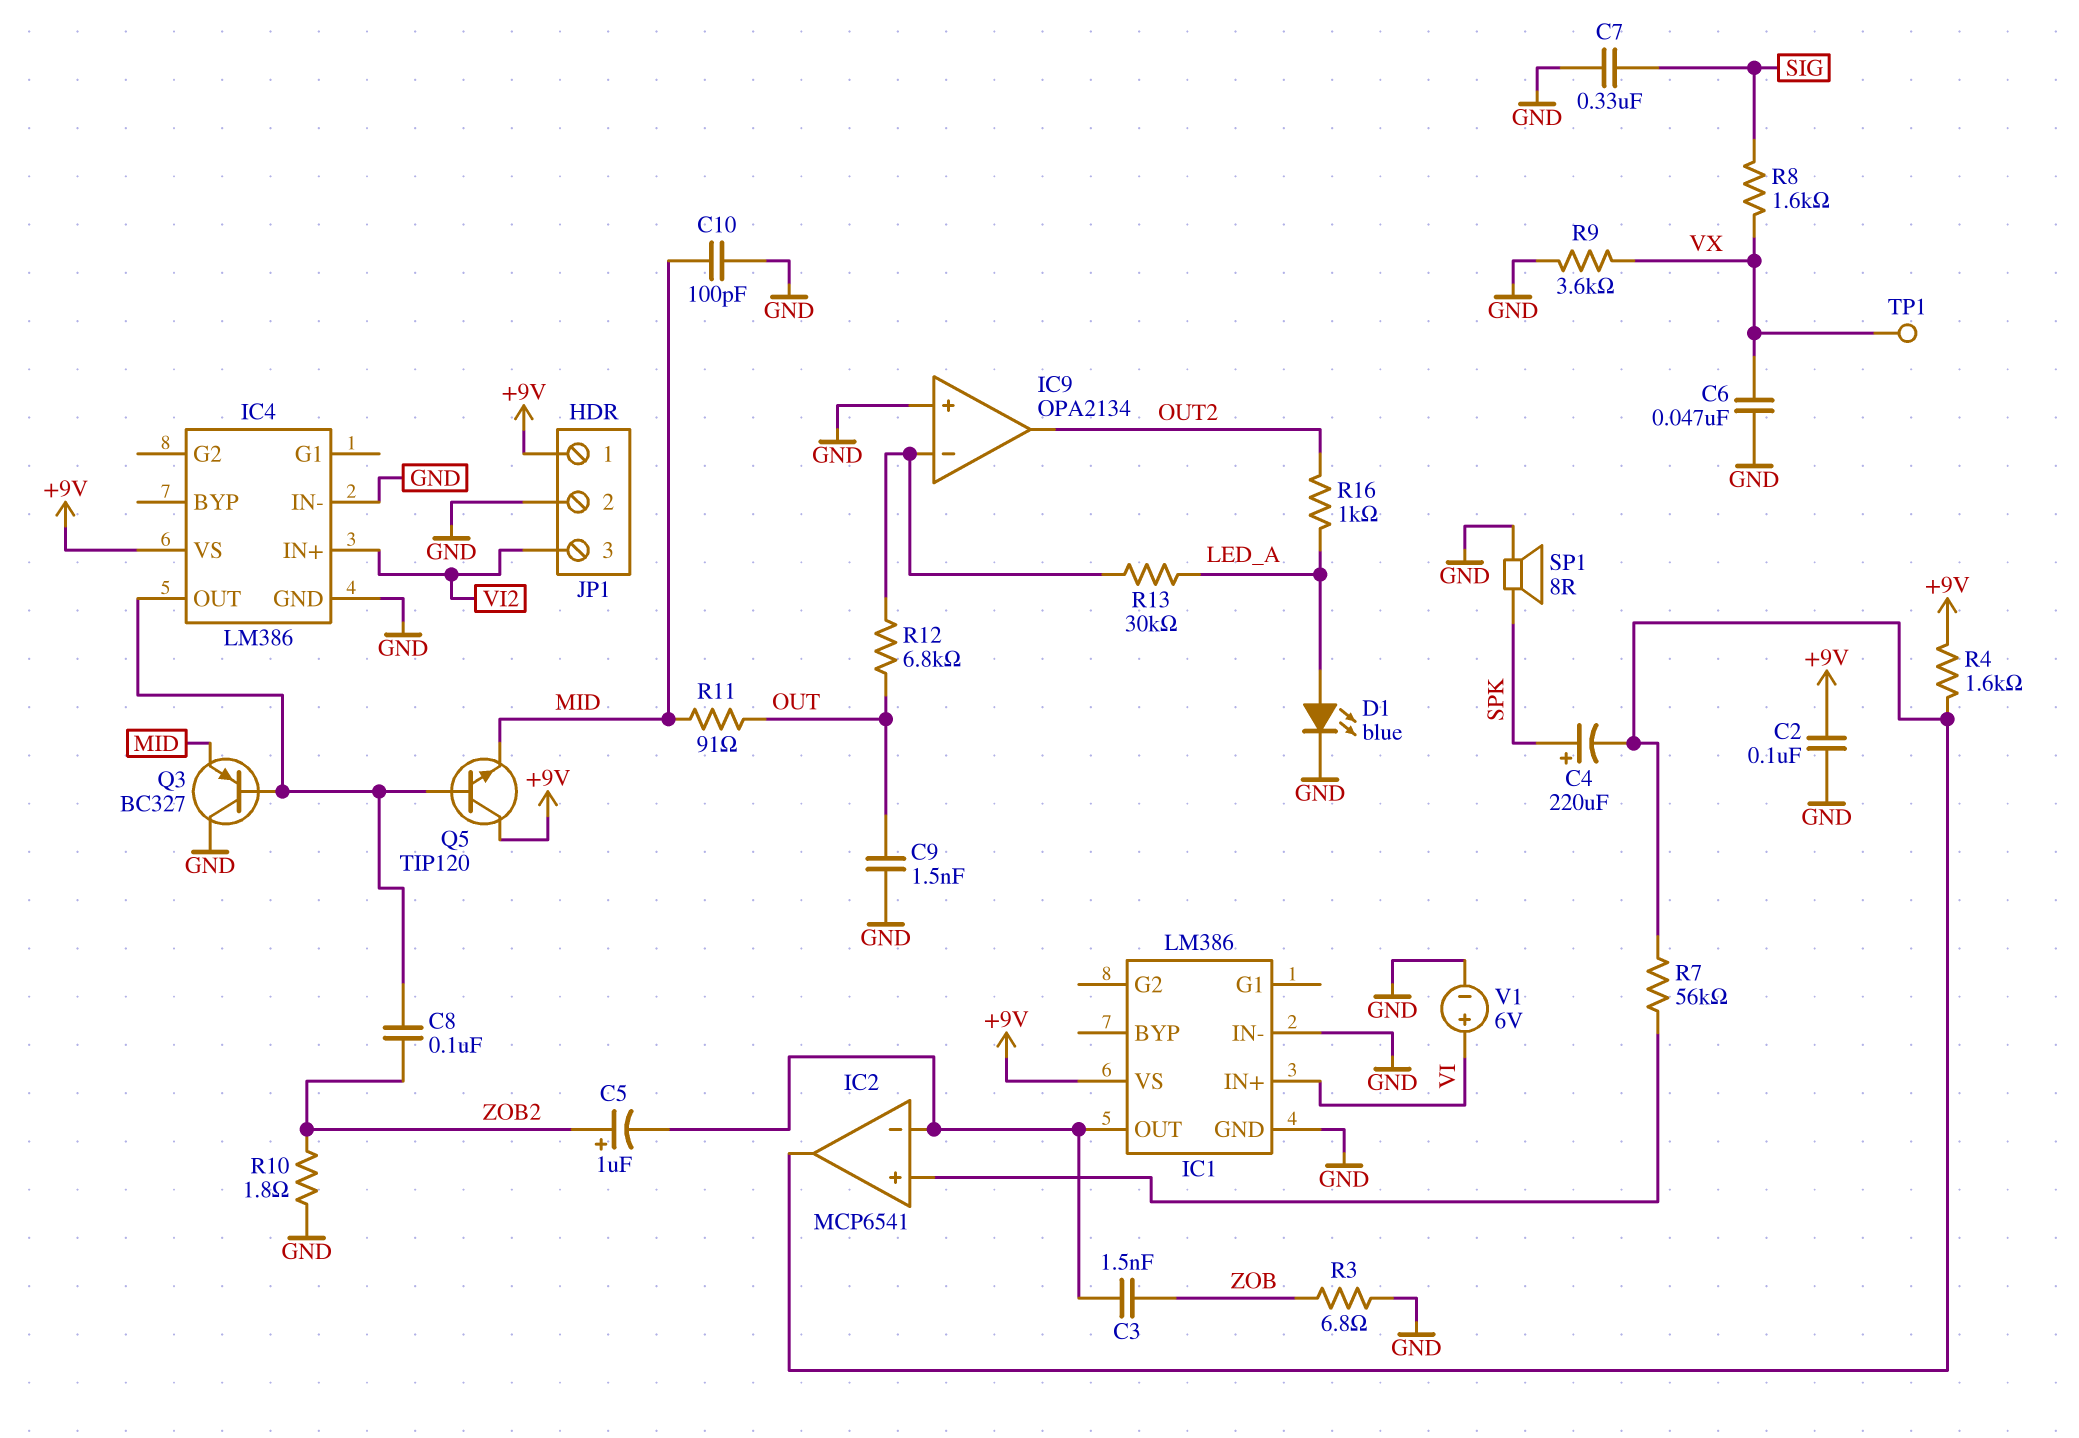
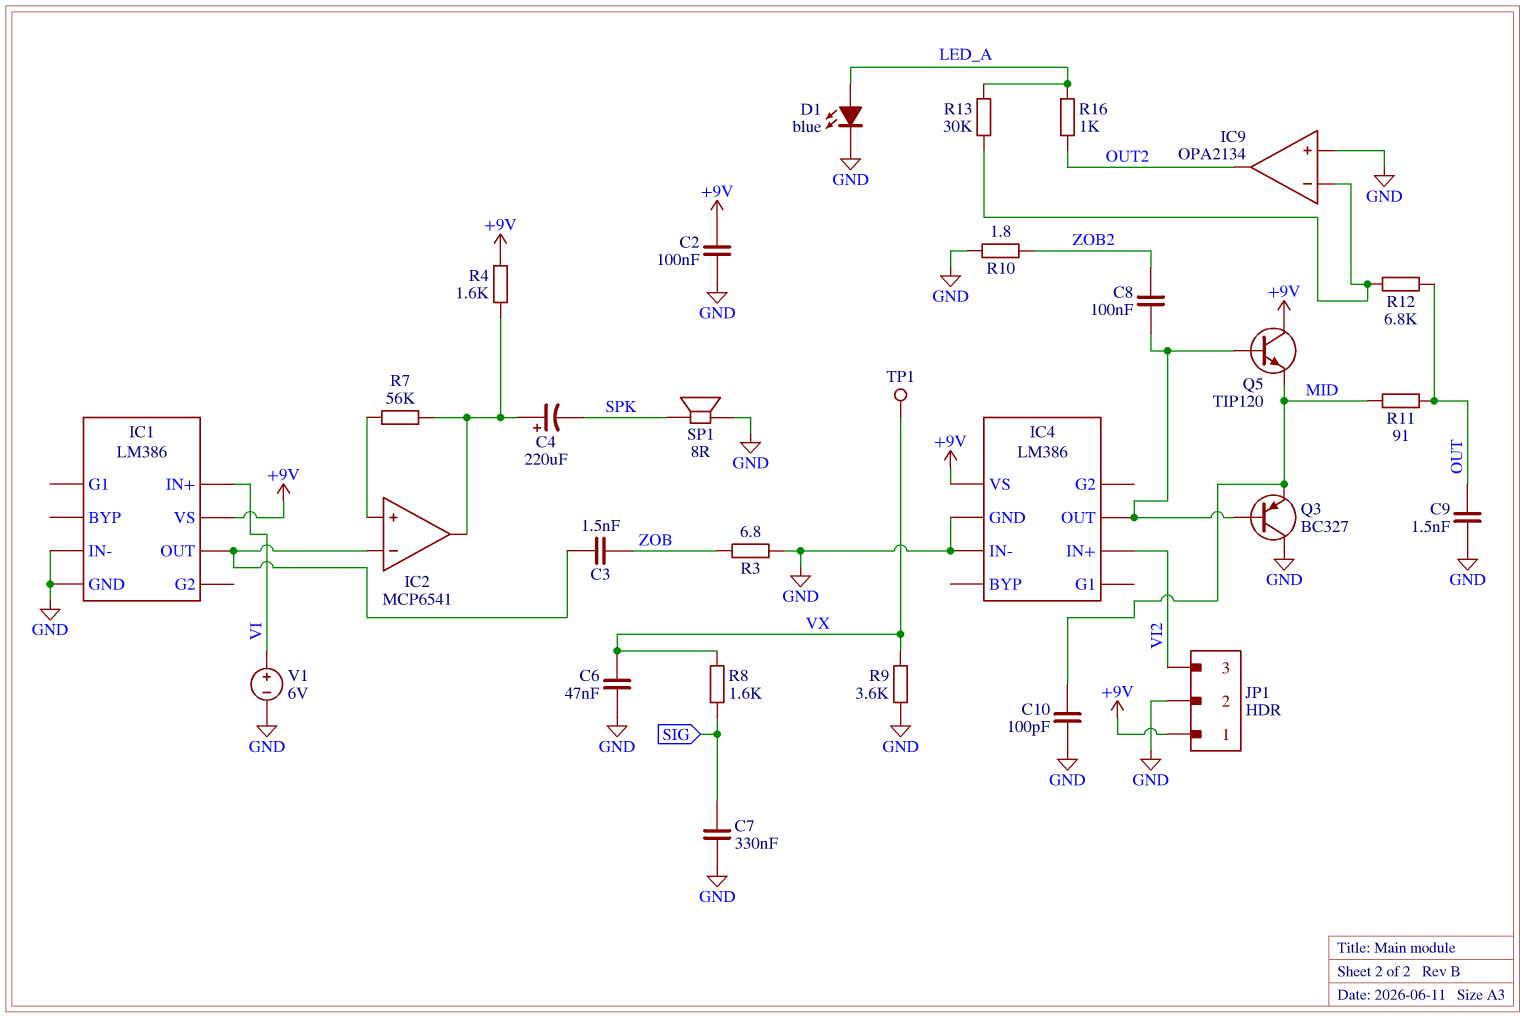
C4: 220uF (plus SPK, minus IC2/out) -> 220uF (plus IC2/out, minus SPK)
C5: 1uF (plus ZOB2, minus IC1/OUT) -> none

